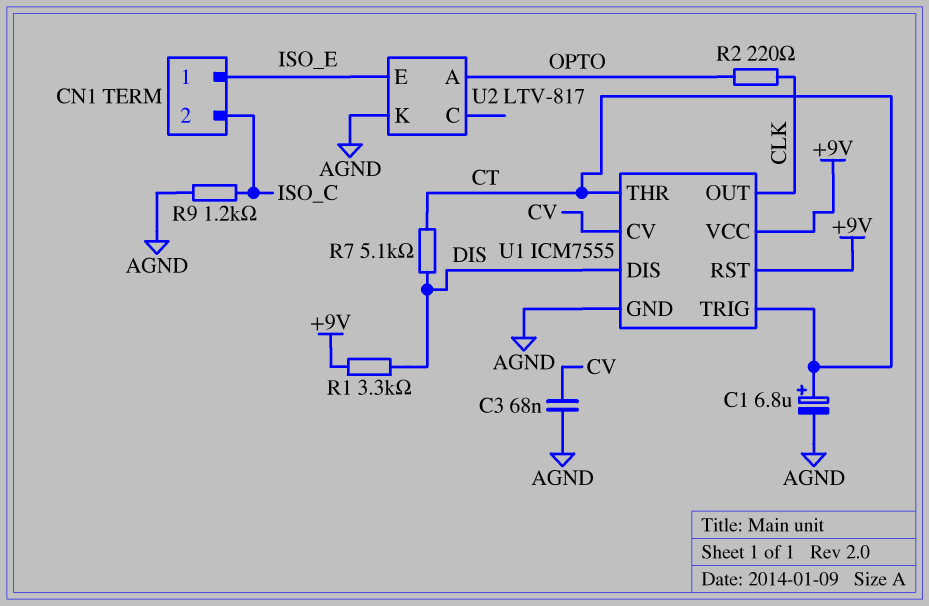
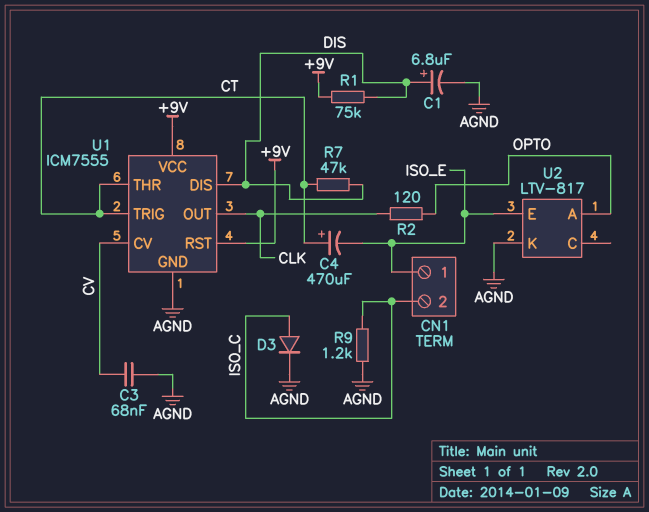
C1: 6.8uF (plus CT, minus AGND) -> 6.8uF (plus DIS, minus AGND)
C4: none -> 470uF (plus CT, minus ISO_E)
D3: none -> diode (A ISO_C, K AGND)
R1: 3.3k (+9V, DIS) -> 75k (+9V, DIS)
R2: 220 (CLK, OPTO) -> 120 (CLK, OPTO)
R7: 5.1k (CT, DIS) -> 47k (CT, DIS)

